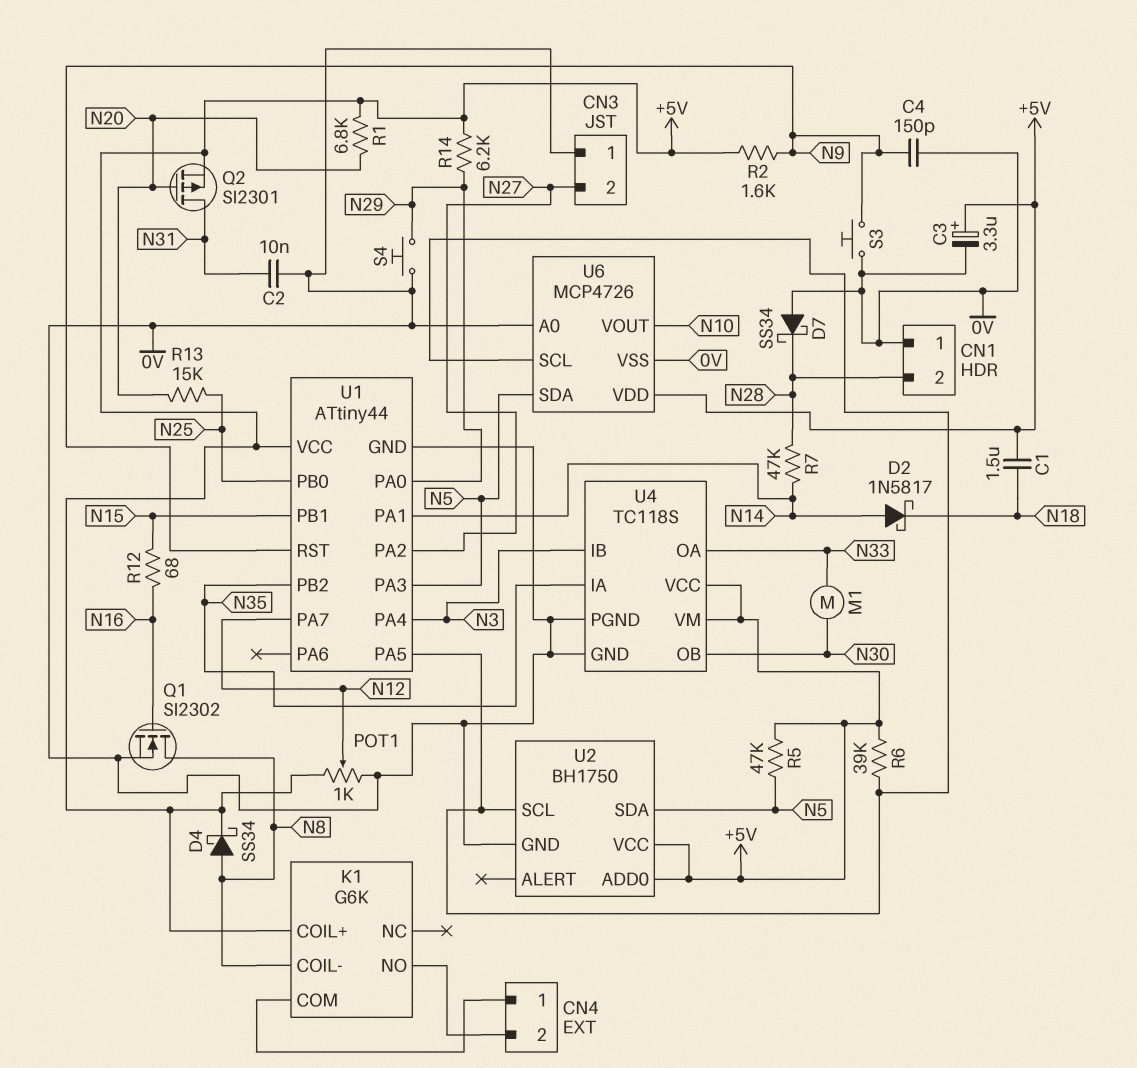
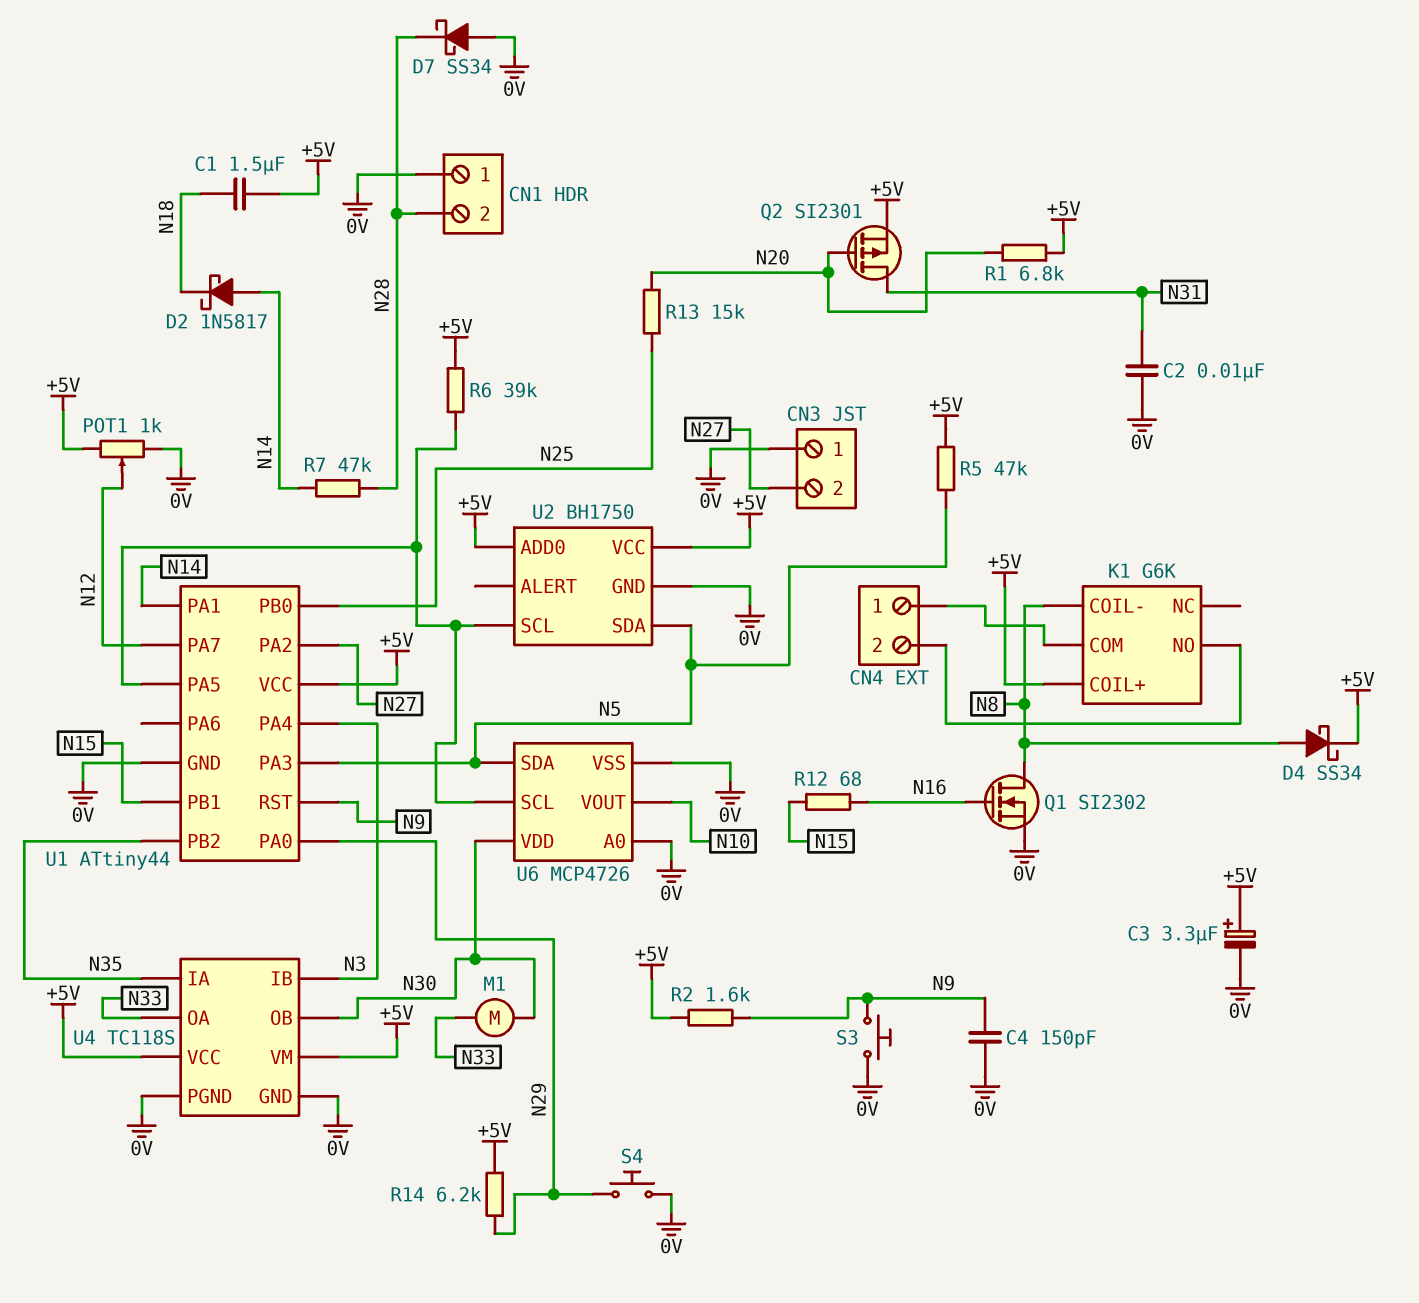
U6 pin VDD: +5V -> N30

